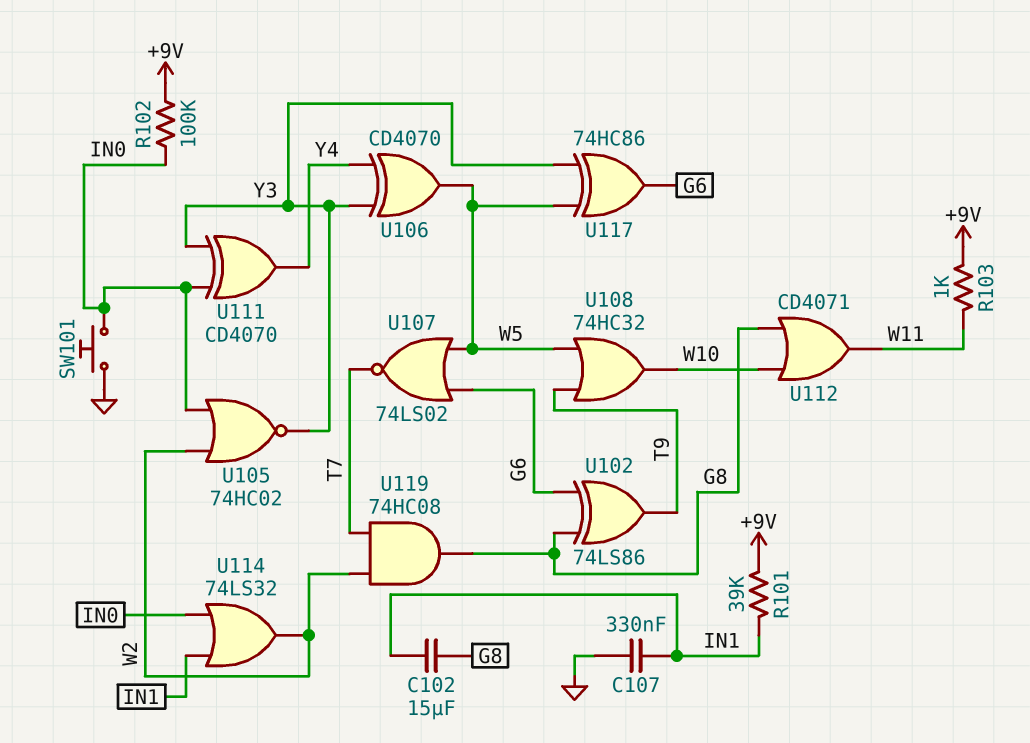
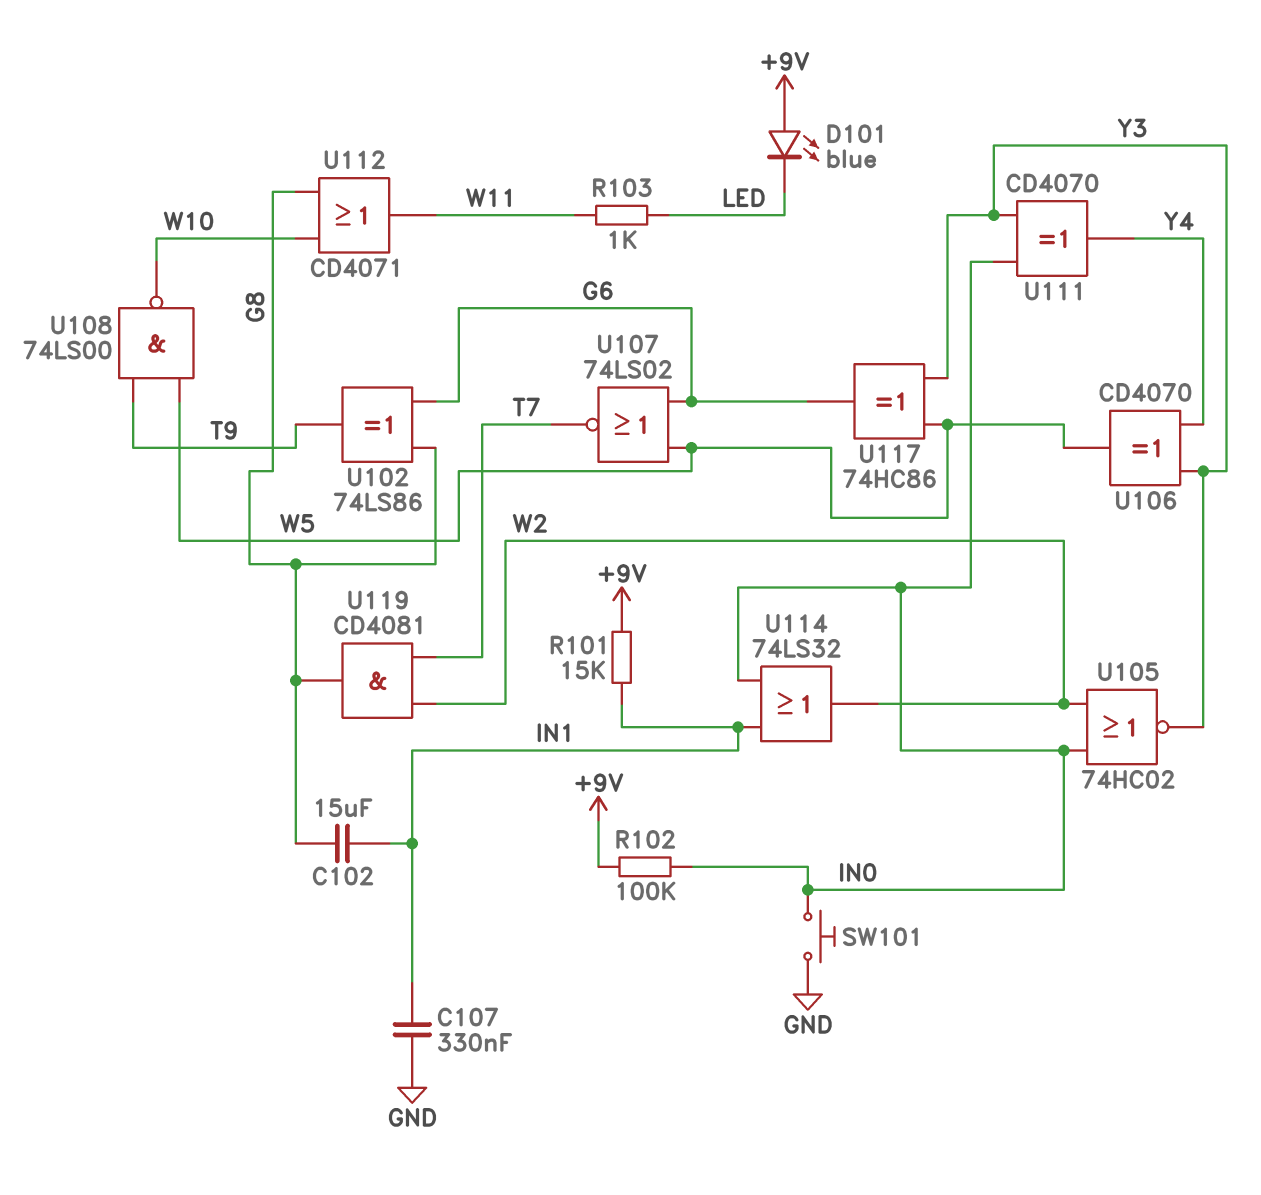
D101: none -> LED blue (A +9V, K LED)
R101: 39k (+9V, IN1) -> 15k (+9V, IN1)
R103: 1k (+9V, W11) -> 1k (LED, W11)
U108: OR 74HC32 (in T9, in W5, out W10) -> NAND 74LS00 (in T9, in W5, out W10)
U119: AND 74HC08 (in T7, in W2, out G8) -> AND CD4081 (in T7, in W2, out G8)

